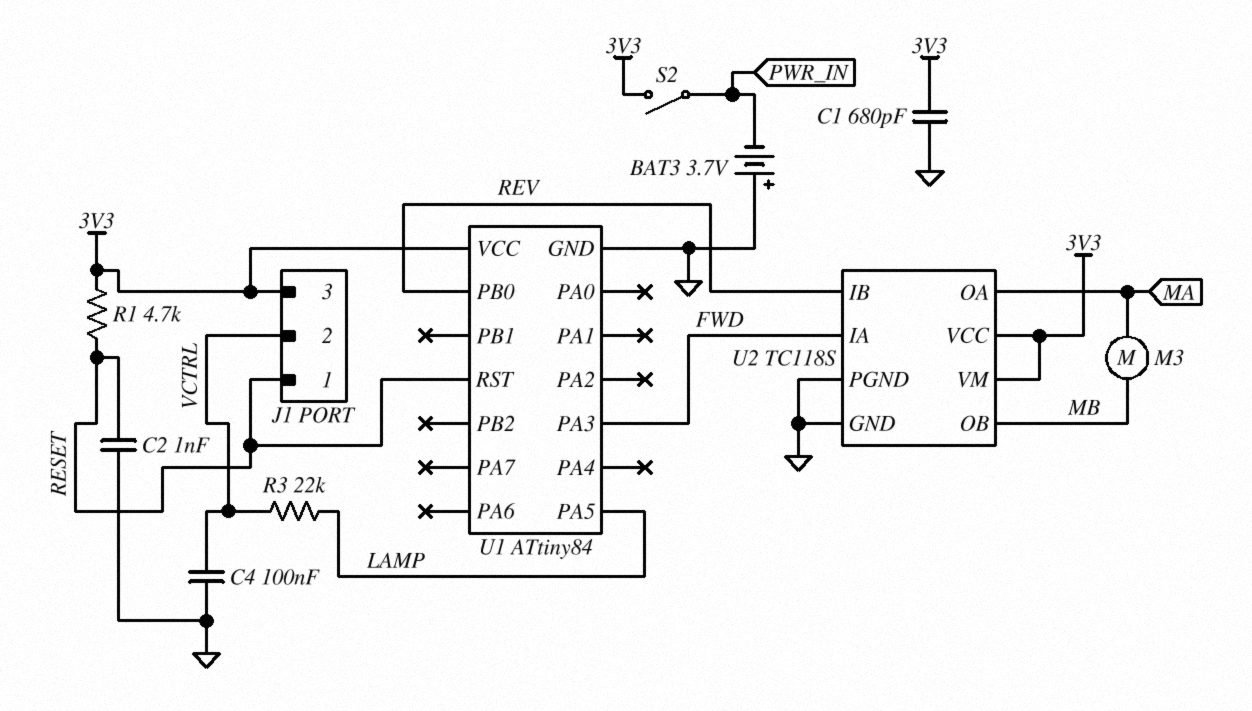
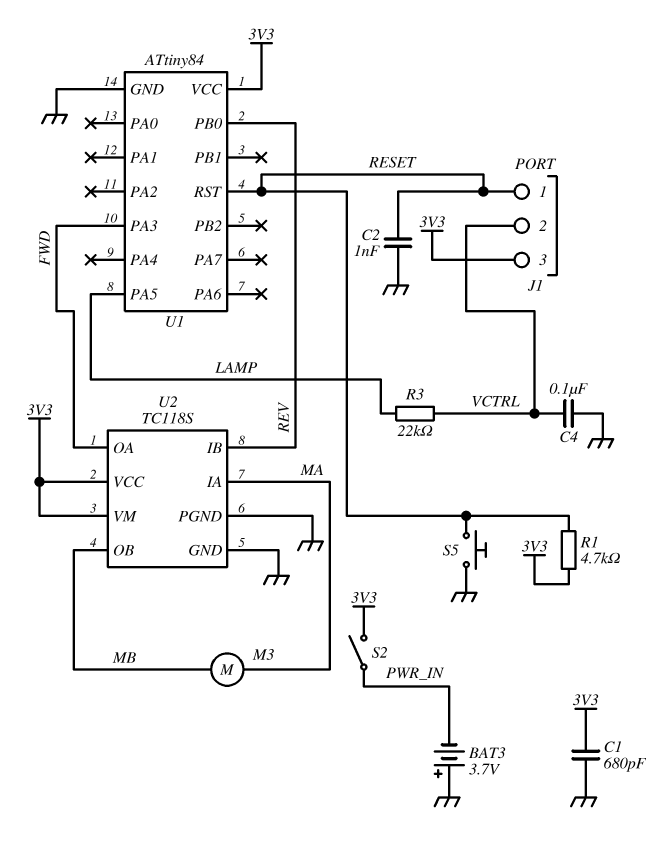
S5: none -> button (GND, RESET)
U2 pin IA: FWD -> MA
U2 pin OA: MA -> FWD

